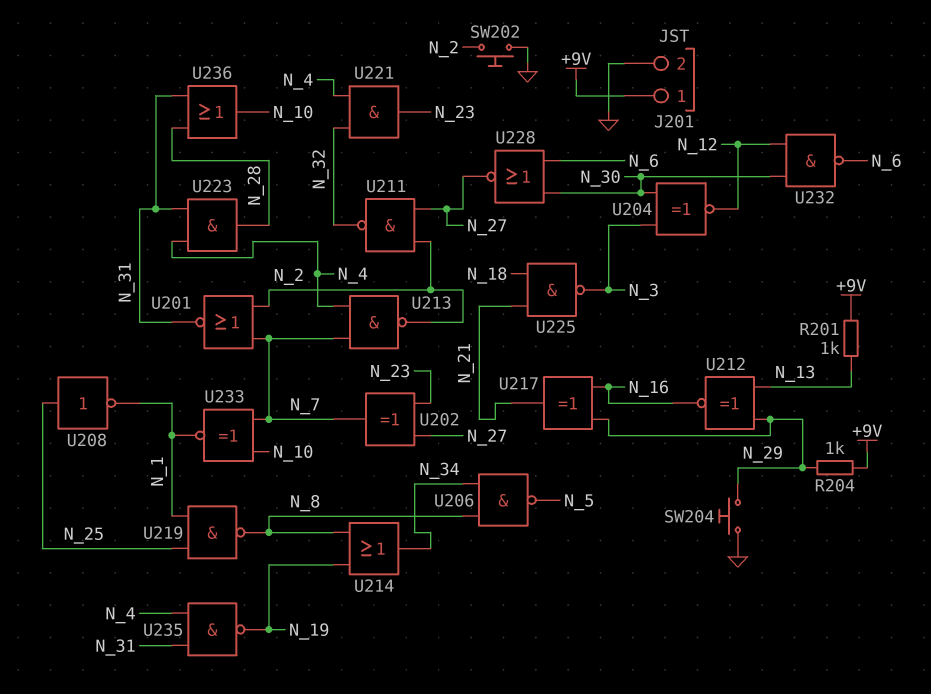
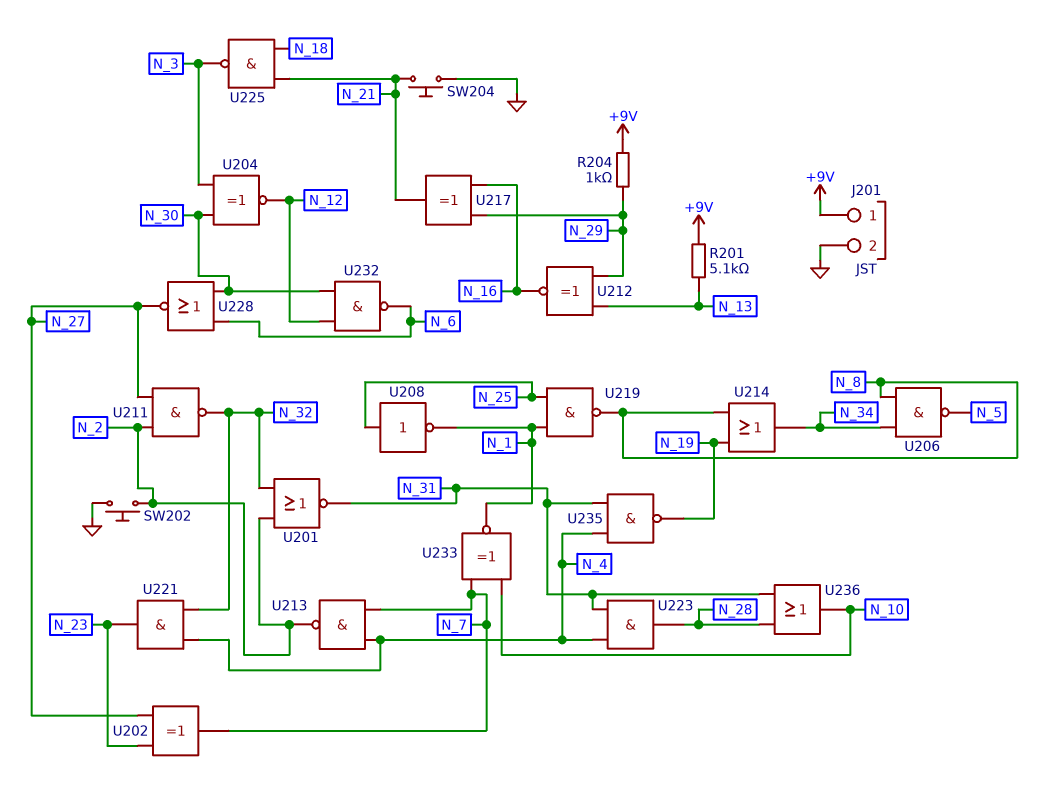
R201: 1k (+9V, N_13) -> 5.1k (+9V, N_13)
SW204: button (GND, N_29) -> button (GND, N_21)
U201: NOR (in N_2, in N_7, out N_31) -> NOR (in N_2, in N_32, out N_31)

